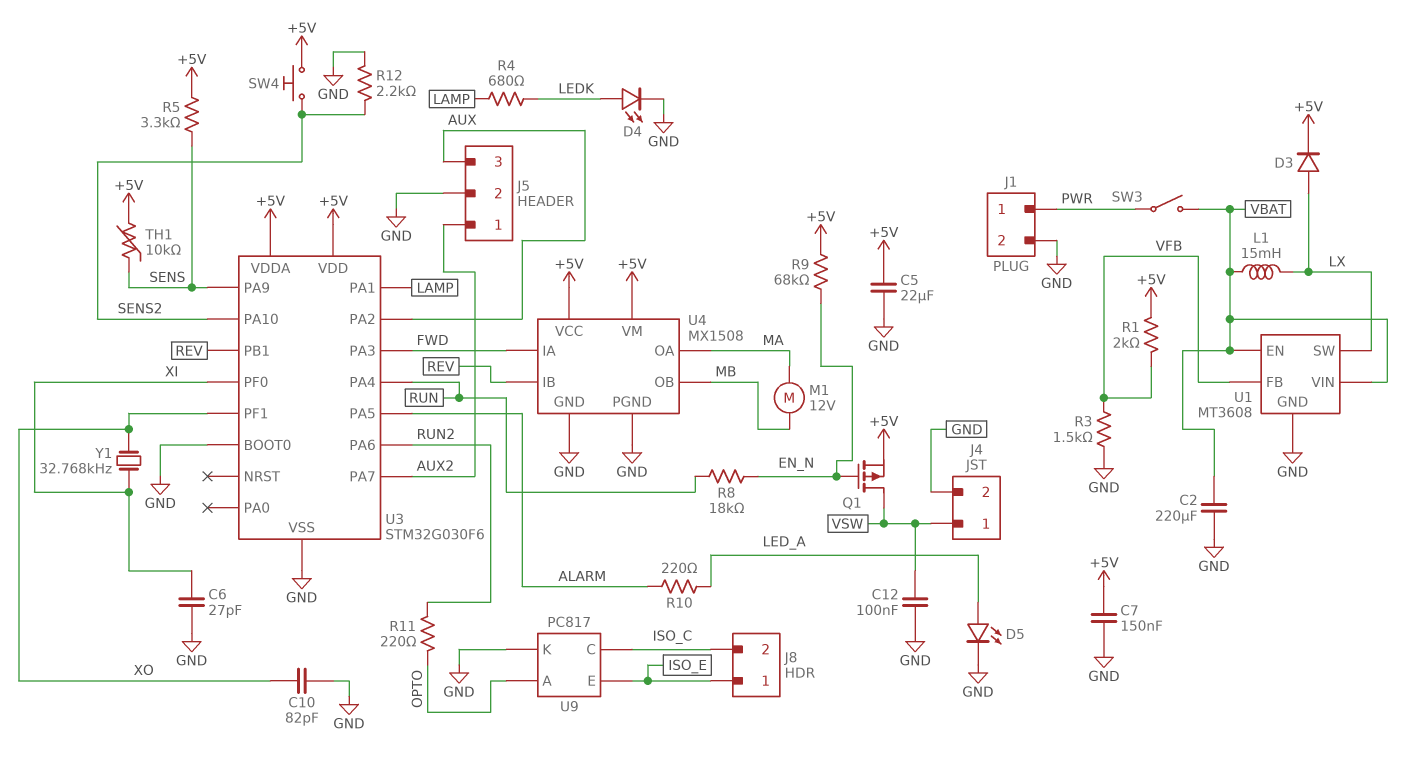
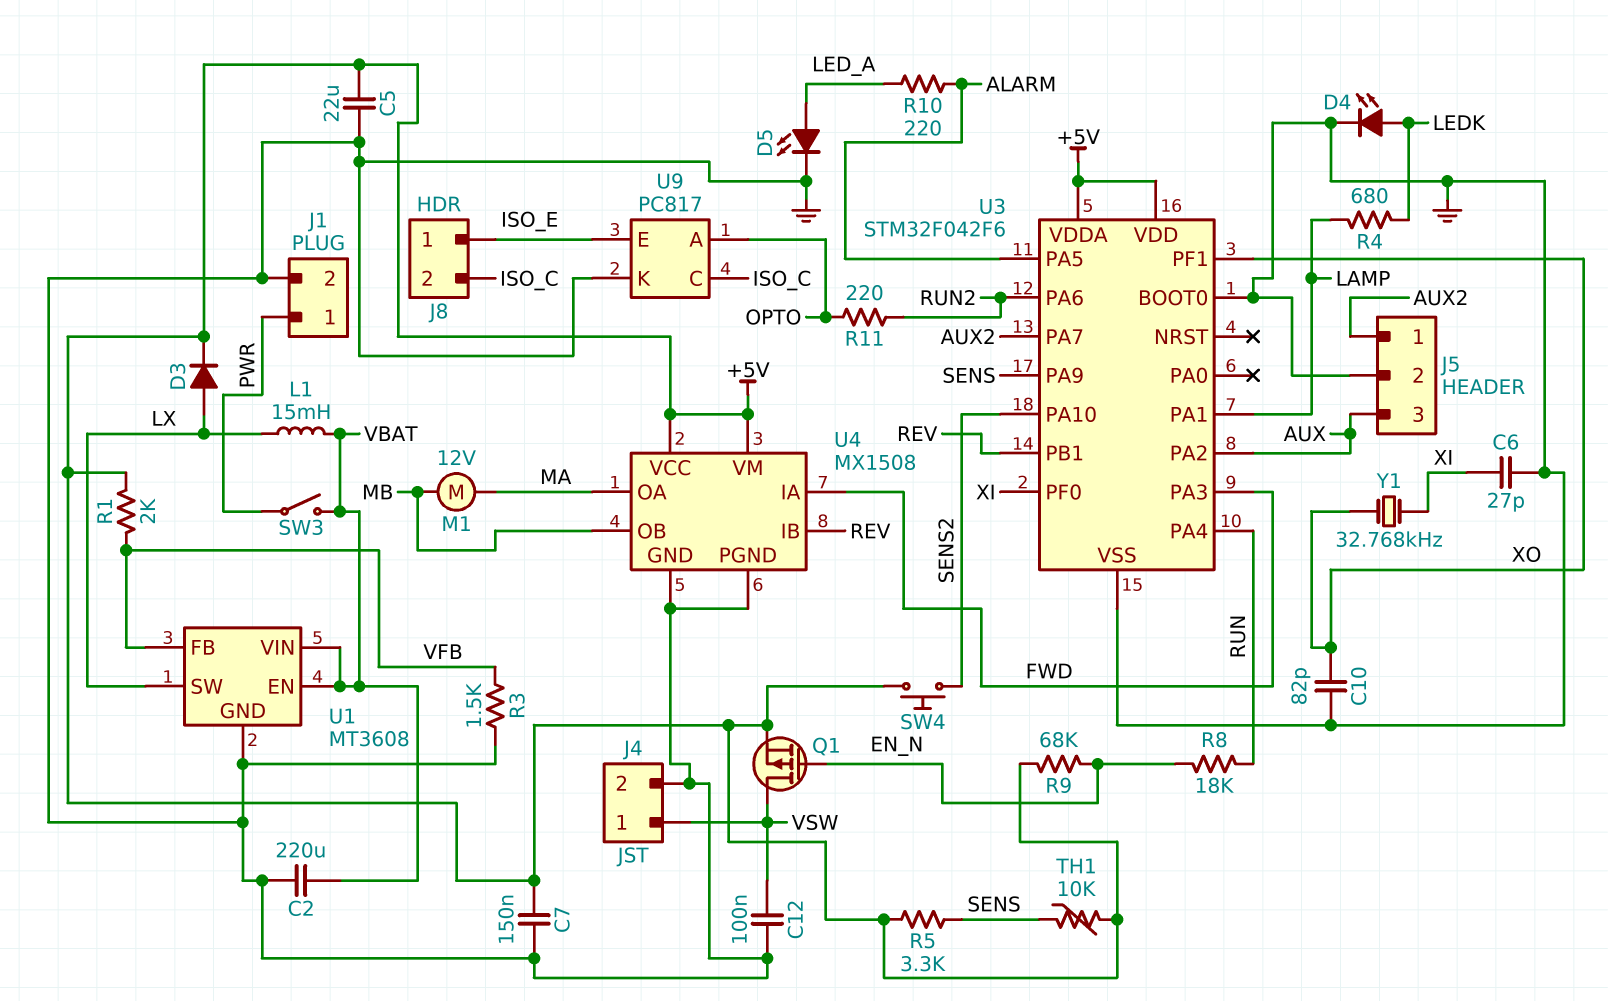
R12: 2.2k (GND, SENS2) -> none
U3: STM32G030F6 -> STM32F042F6

